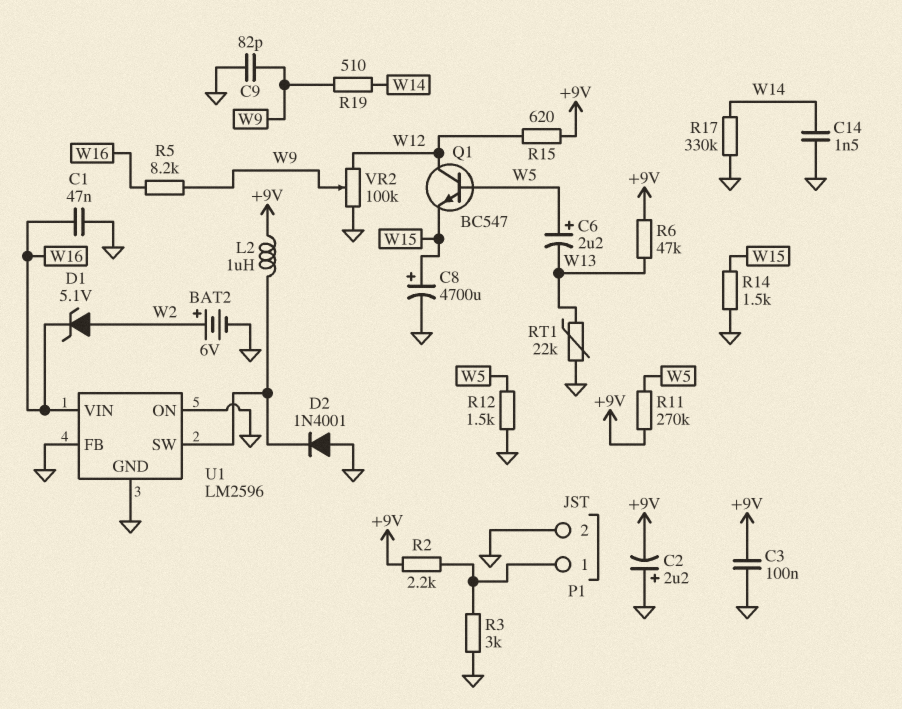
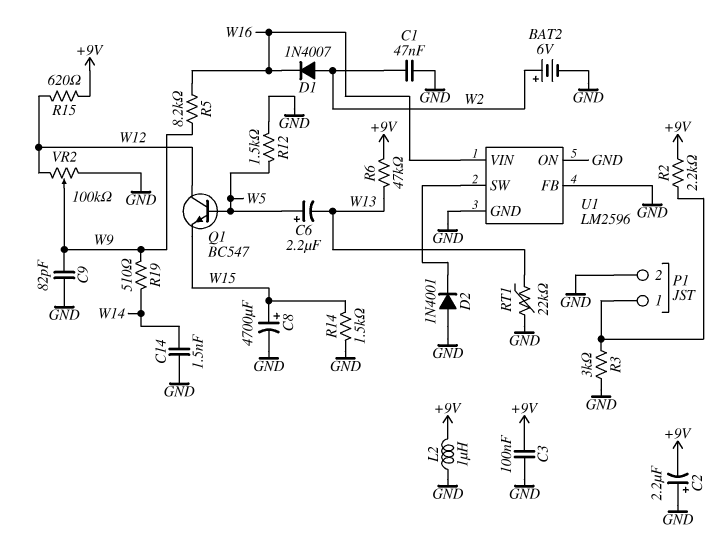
C1: 47nF (GND, W16) -> 47nF (GND, W2)
D1: zener 5.1V (A W2, K W16) -> diode 1N4007 (A W2, K W16)
L2: 1uH (+9V, U1/SW) -> 1uH (+9V, GND)
R11: 270k (+9V, W5) -> none
R17: 330k (GND, W14) -> none

